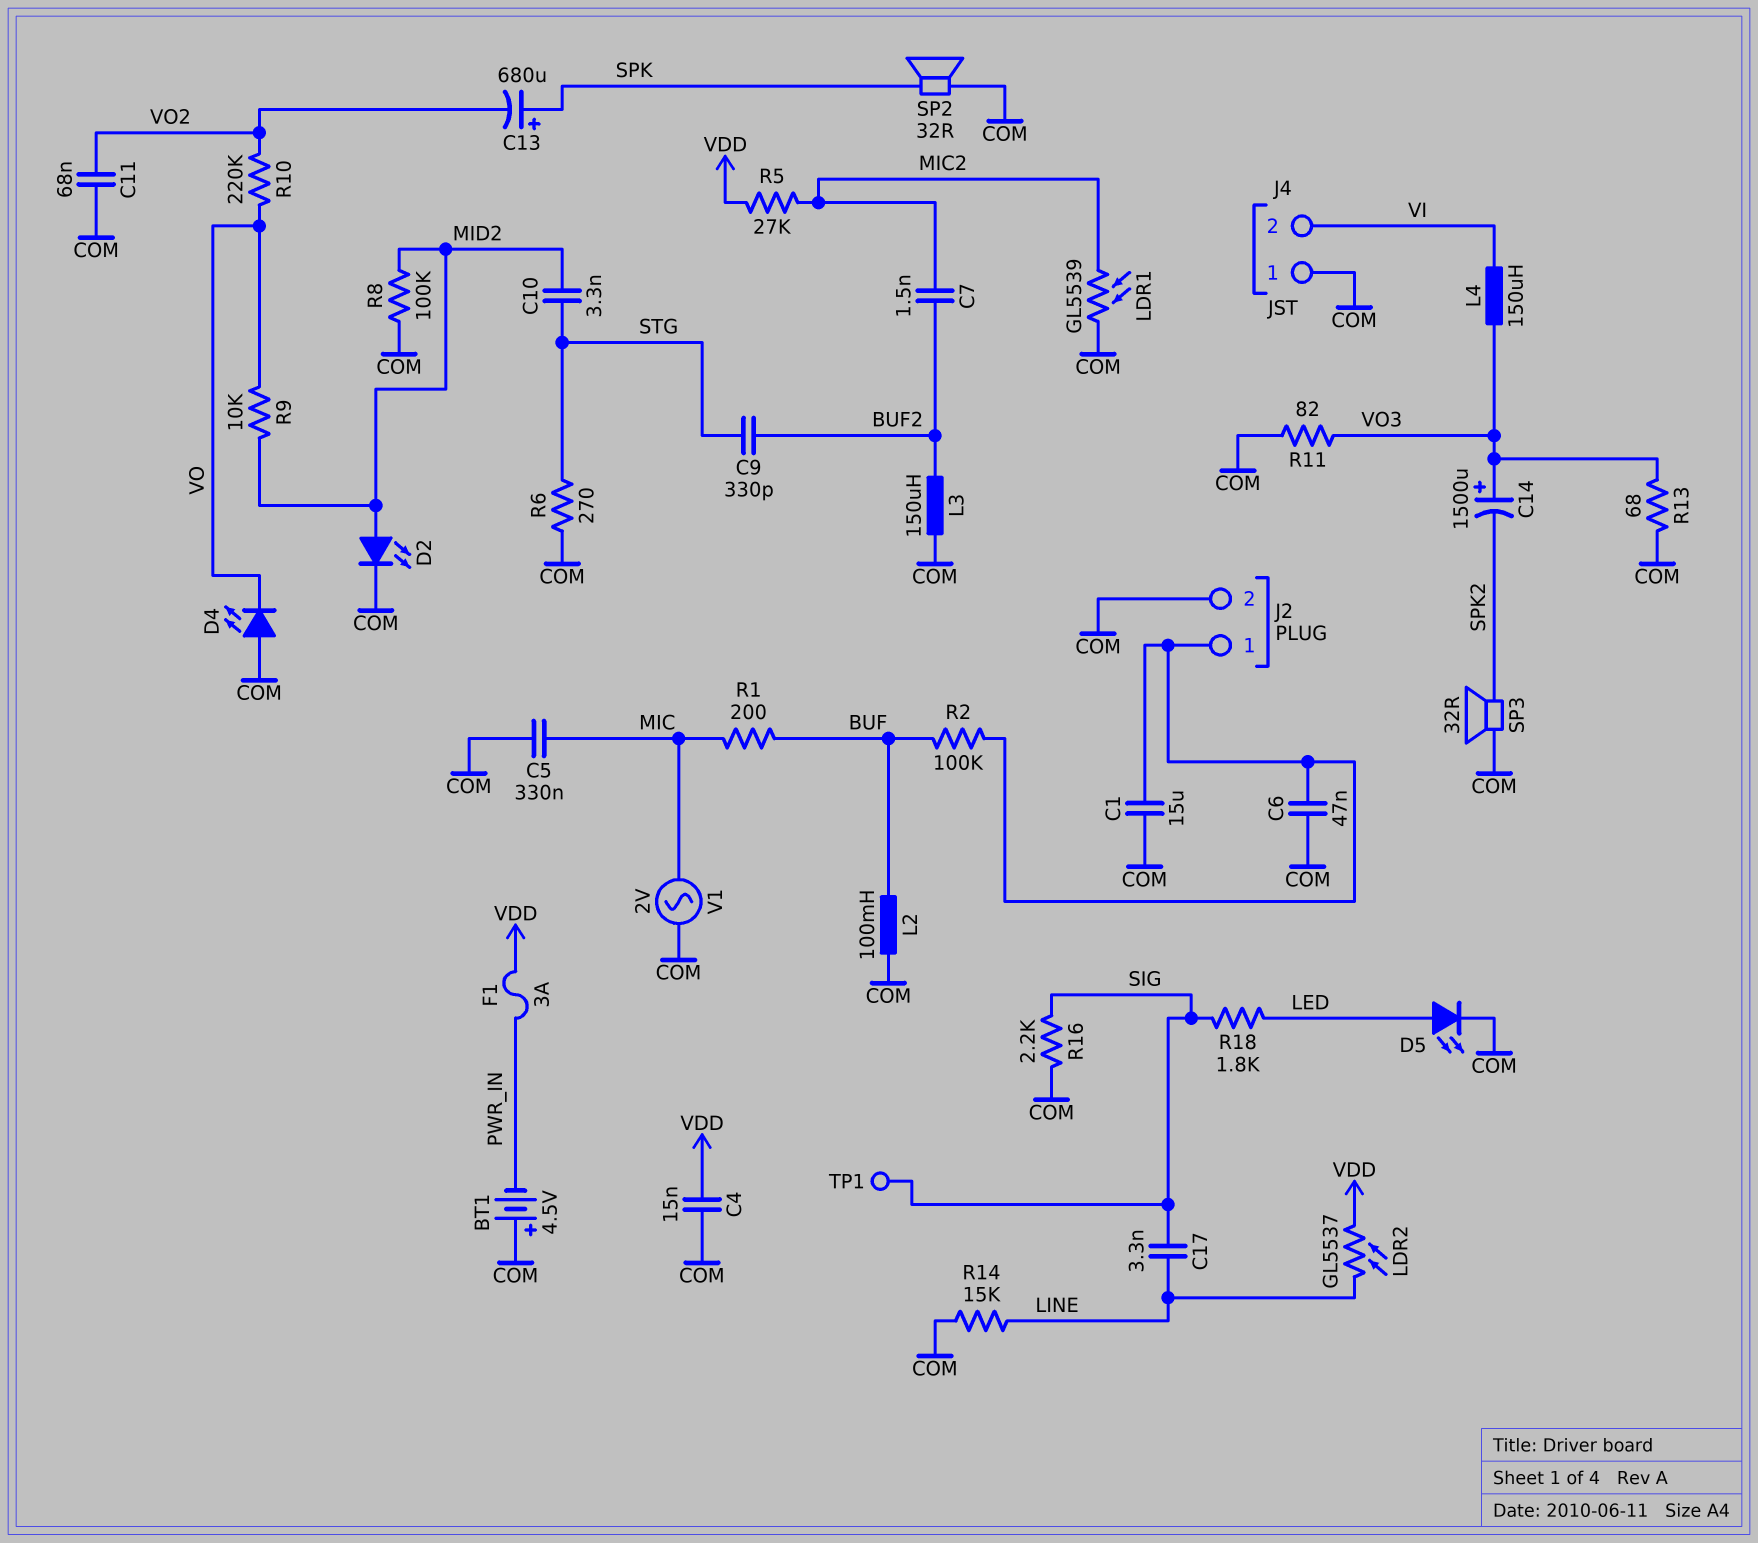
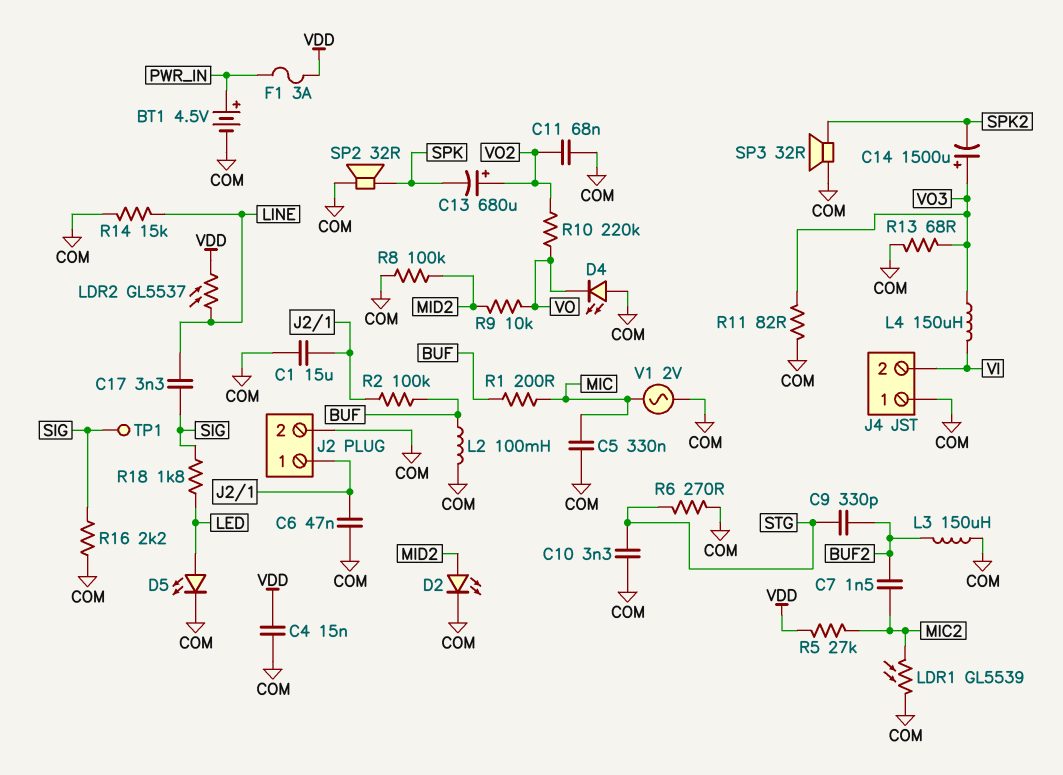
BT1: 4.5V (plus COM, minus PWR_IN) -> 4.5V (plus PWR_IN, minus COM)
C10: 3.3nF (MID2, STG) -> 3.3nF (COM, STG)
C13: 680uF (plus SPK, minus VO2) -> 680uF (plus VO2, minus SPK)

